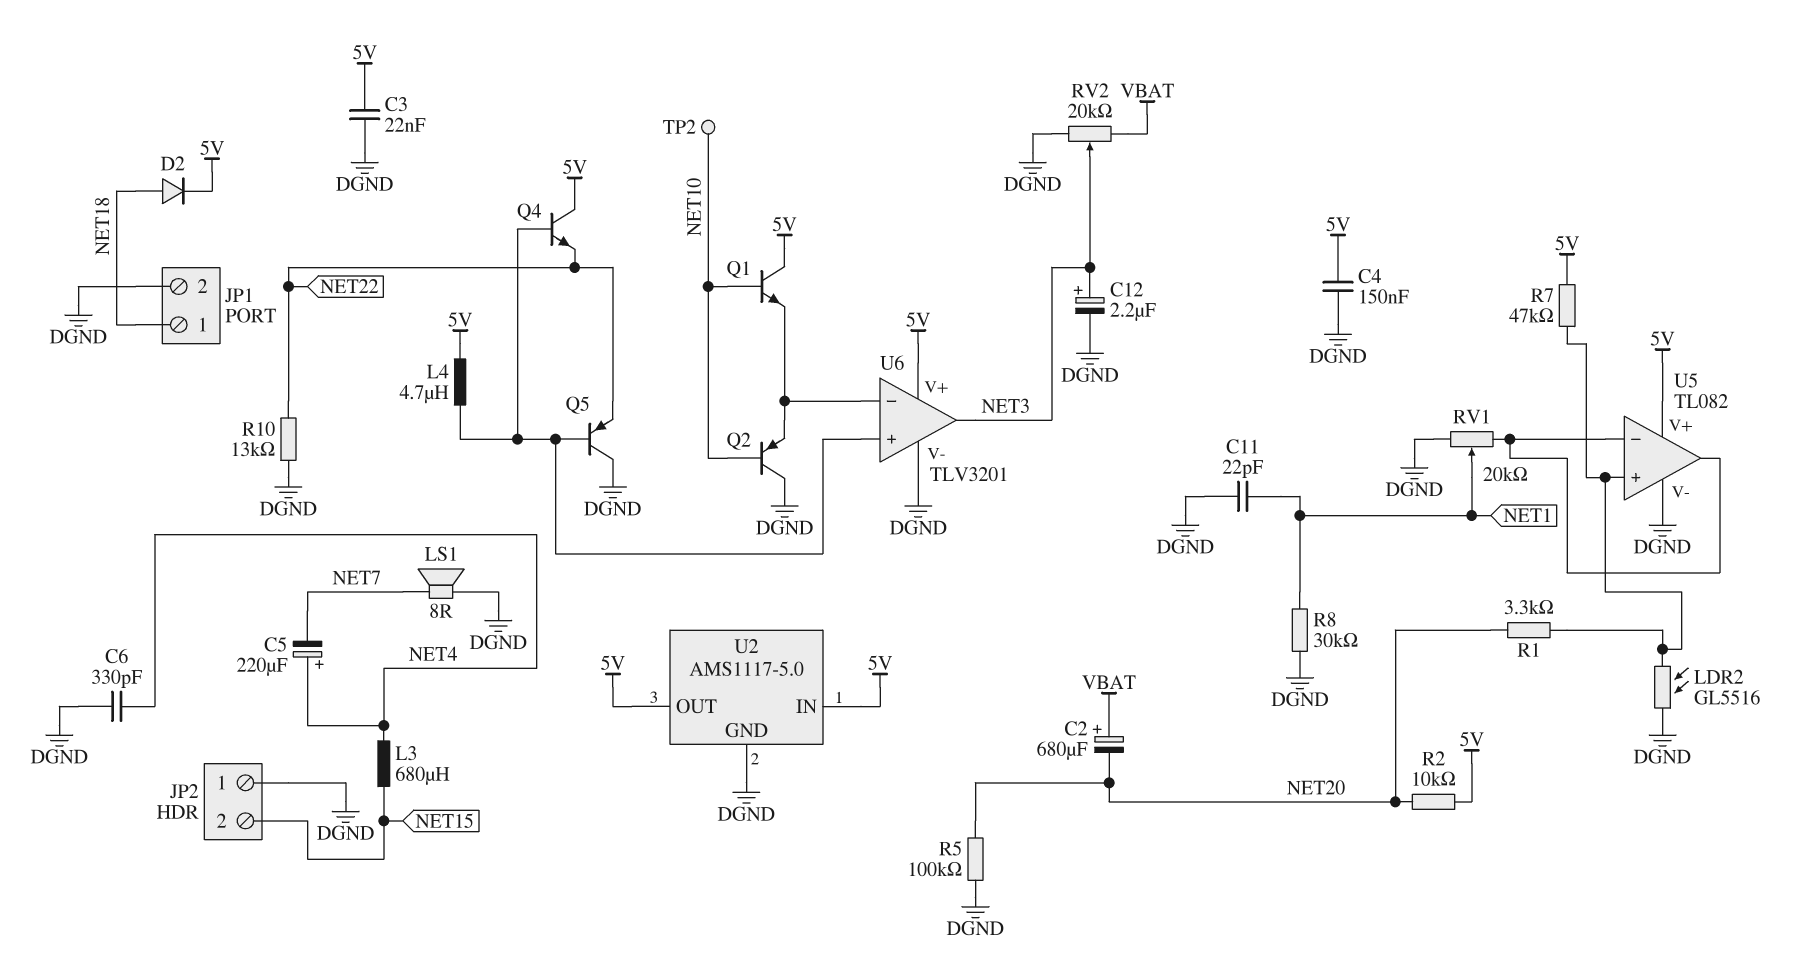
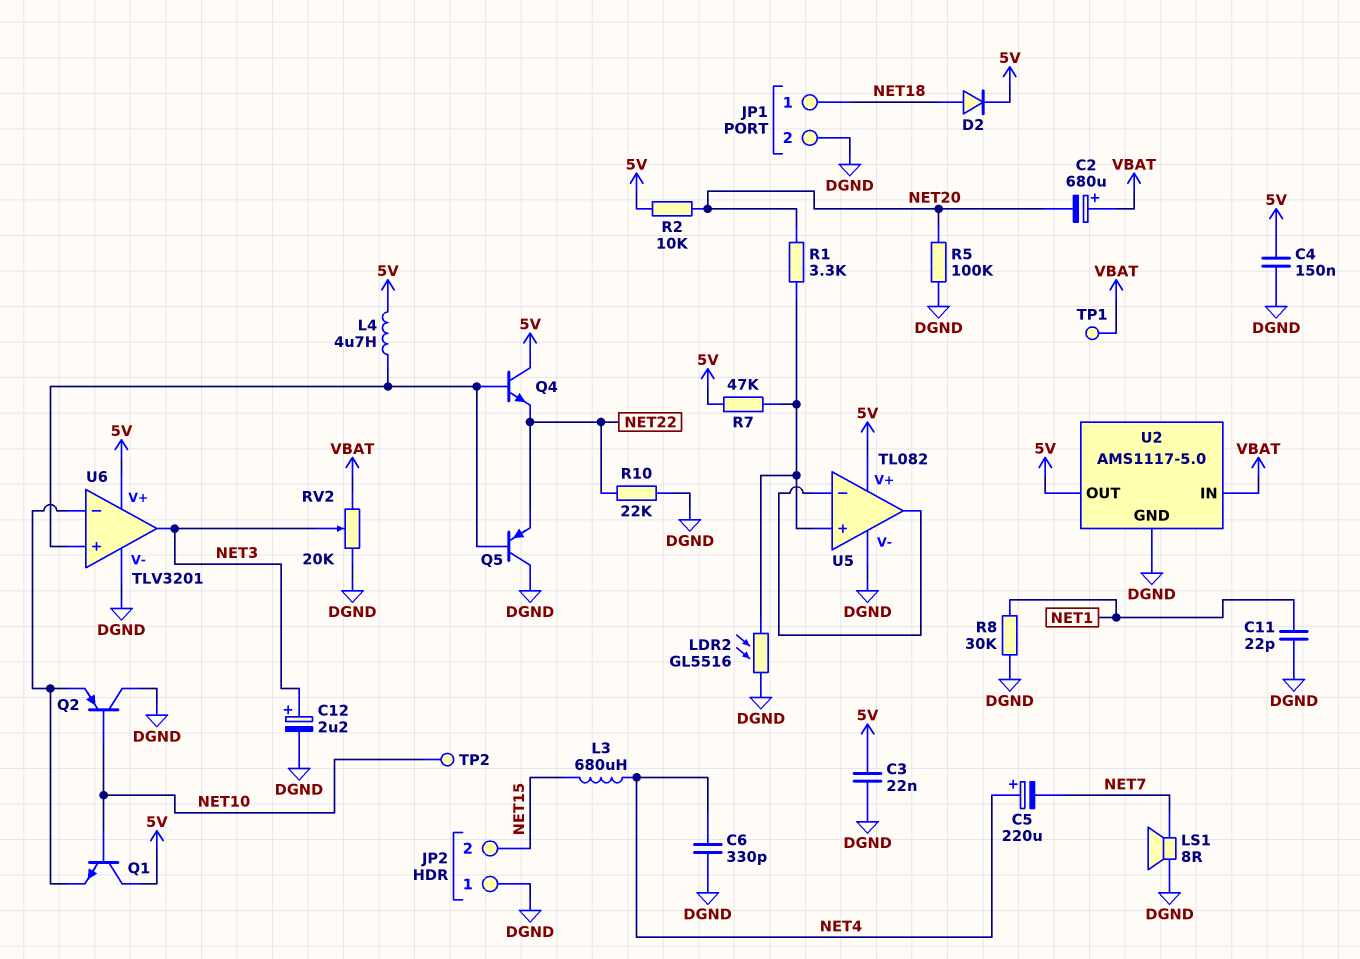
R10: 13k (DGND, NET22) -> 22k (DGND, NET22)
RV1: 20k (DGND, U5/in-, wiper NET1) -> none
TP1: none -> test point (VBAT)
U2 pin IN: 5V -> VBAT

